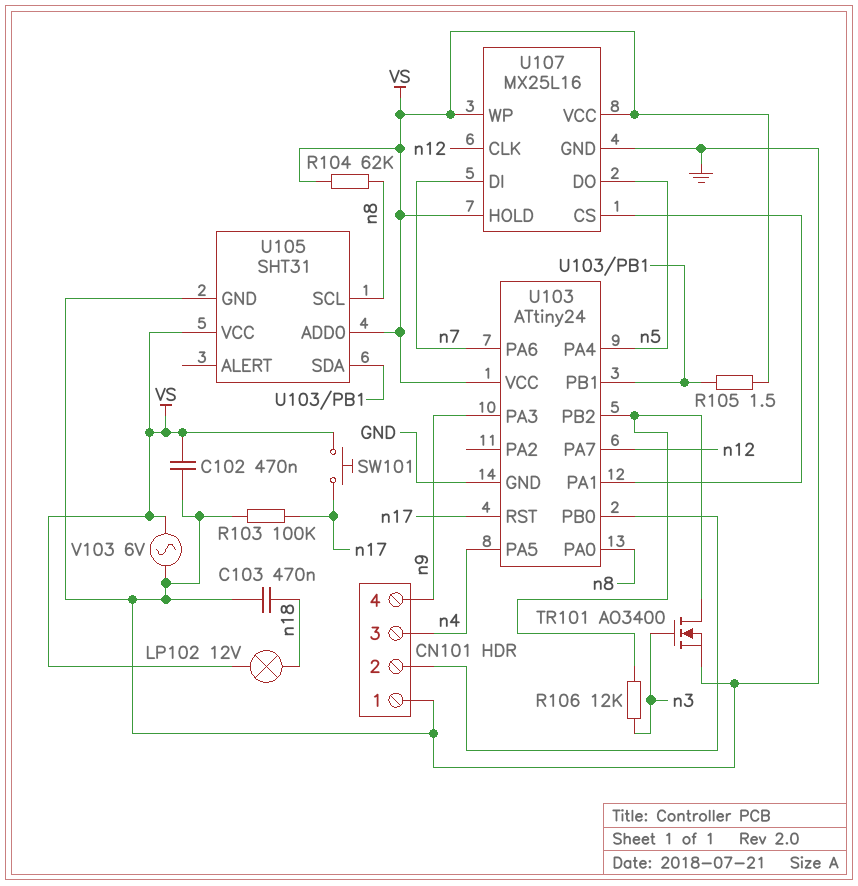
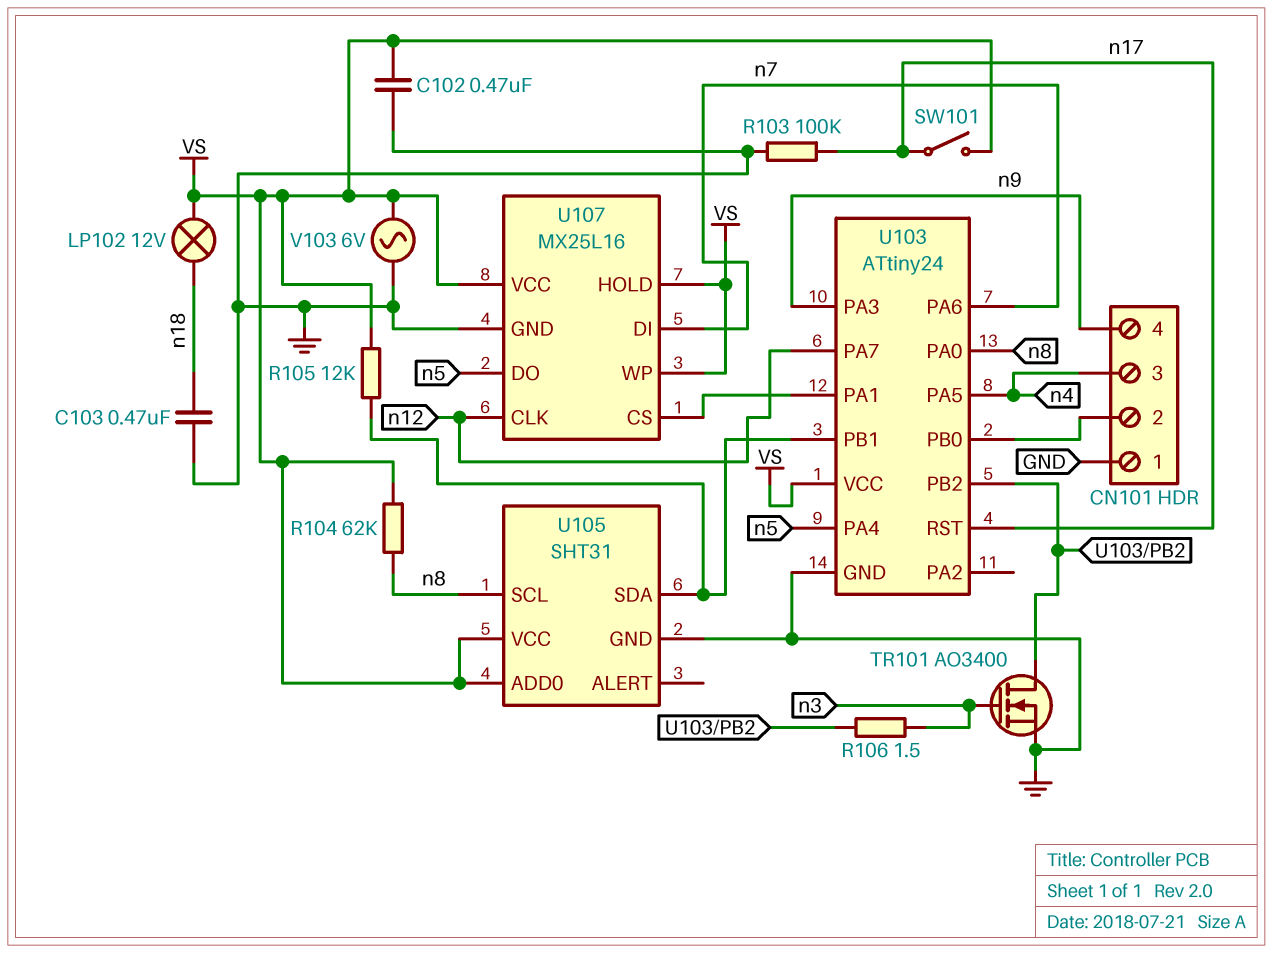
R105: 1.5 (U103/PB1, VS) -> 12k (U103/PB1, VS)
R106: 12k (U103/PB2, n3) -> 1.5 (U103/PB2, n3)
SW101: button (VS, n17) -> switch (VS, n17)

